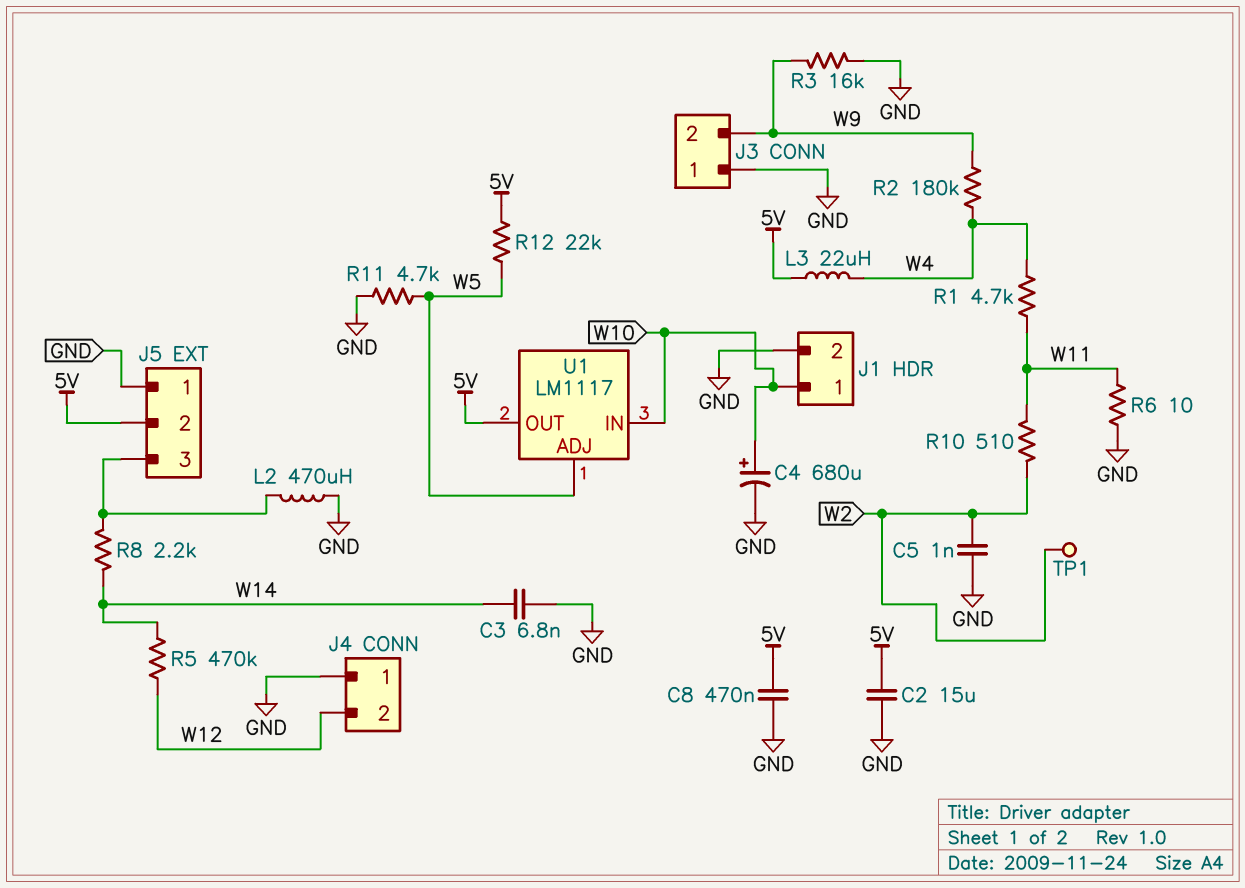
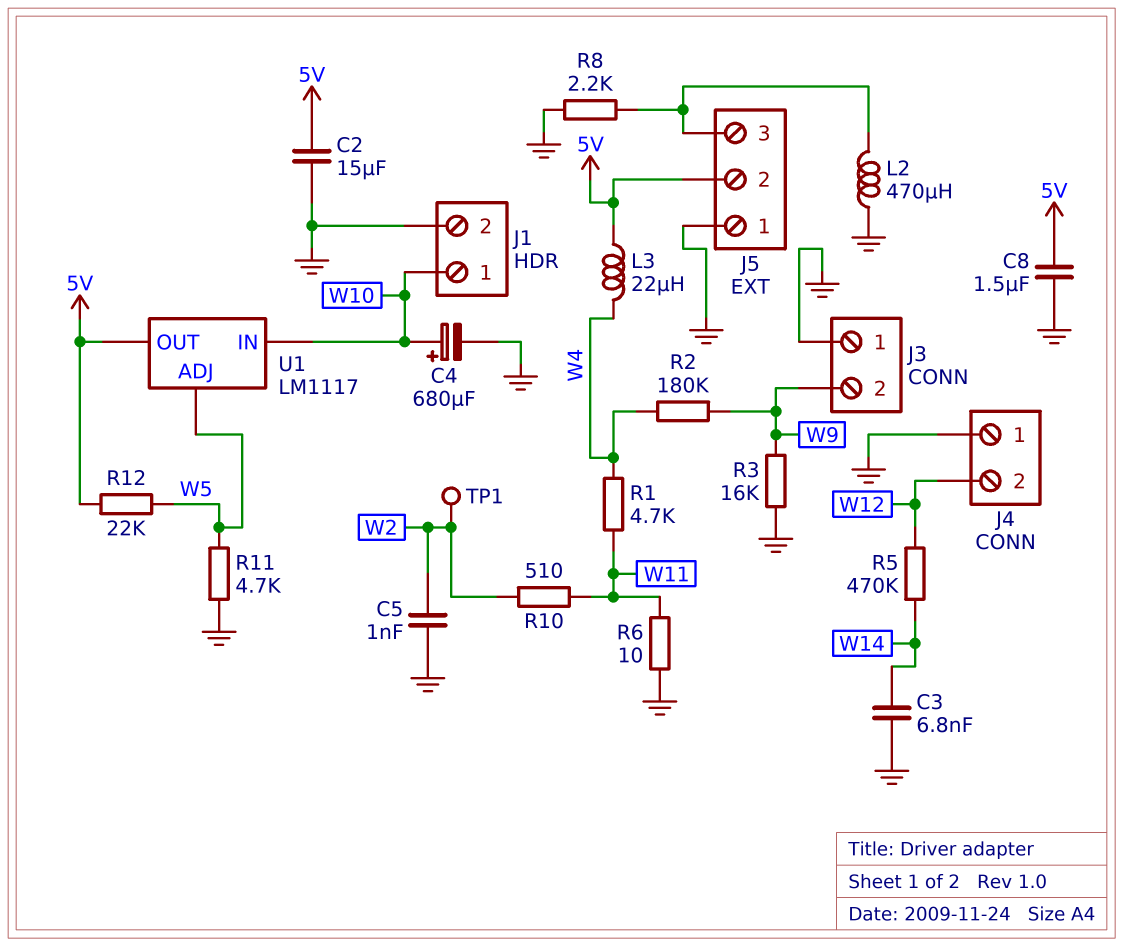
C8: 470nF (5V, GND) -> 1.5uF (5V, GND)
R8: 2.2k (J5/3, W14) -> 2.2k (GND, J5/3)

